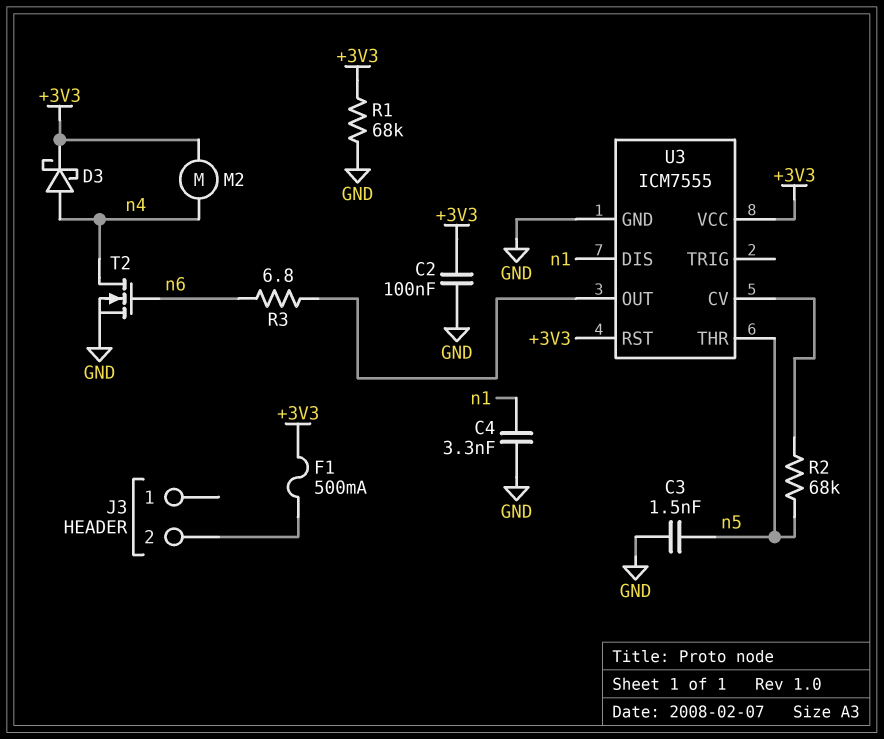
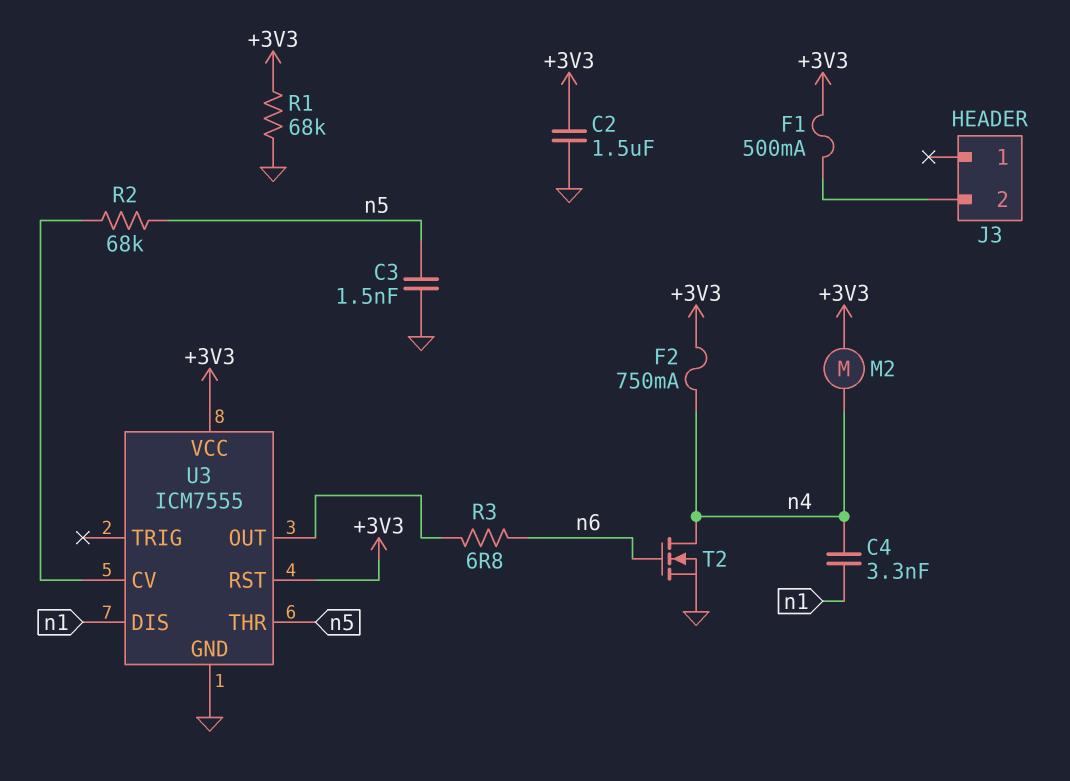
C2: 100nF (+3V3, GND) -> 1.5uF (+3V3, GND)
C4: 3.3nF (GND, n1) -> 3.3nF (n1, n4)
D3: schottky (A n4, K +3V3) -> none
F2: none -> 750mA (+3V3, n4)

